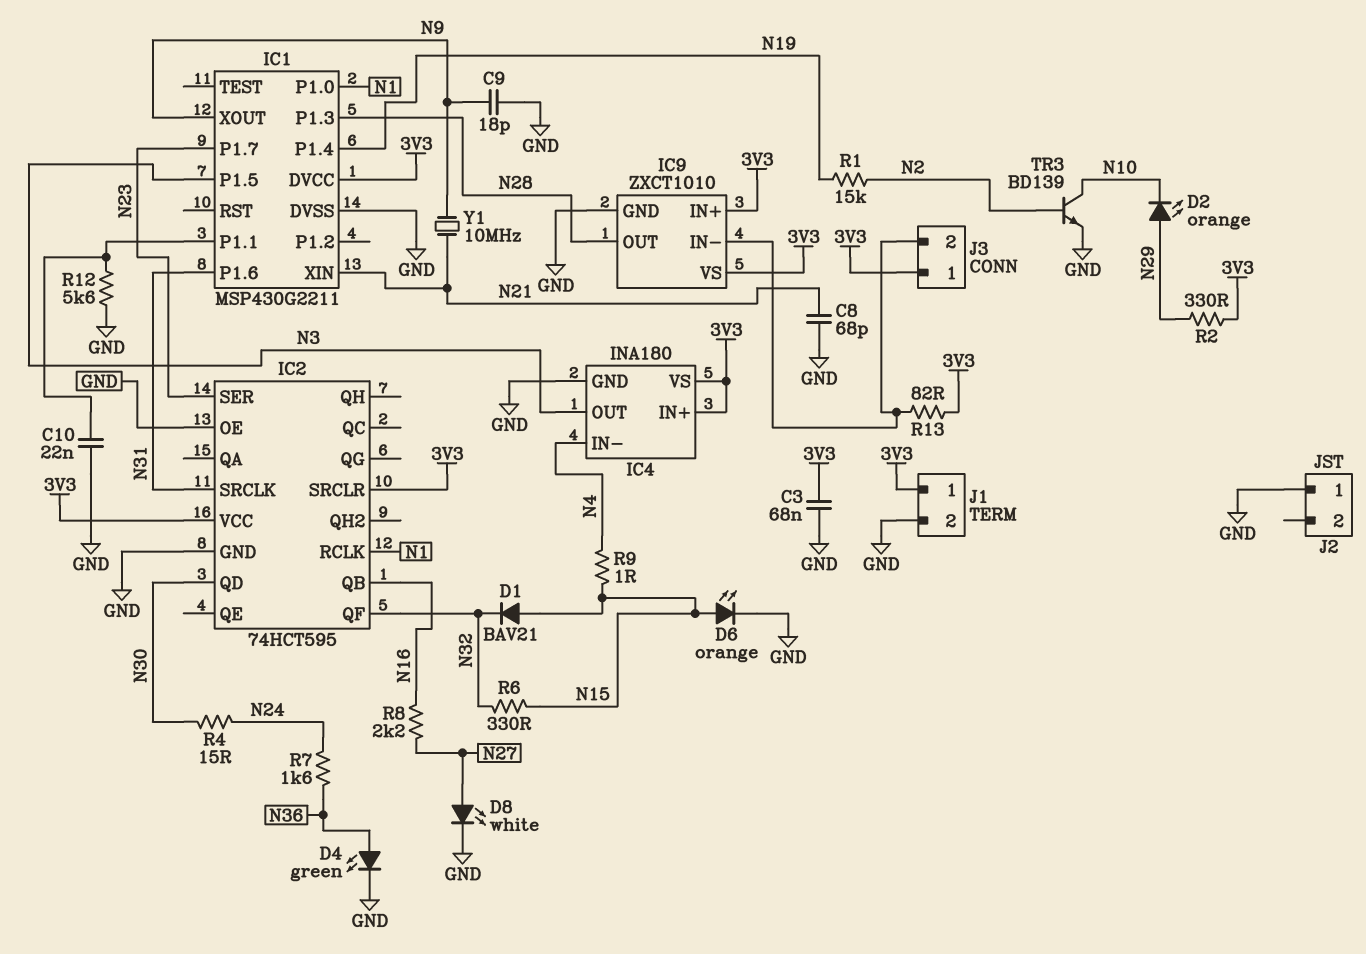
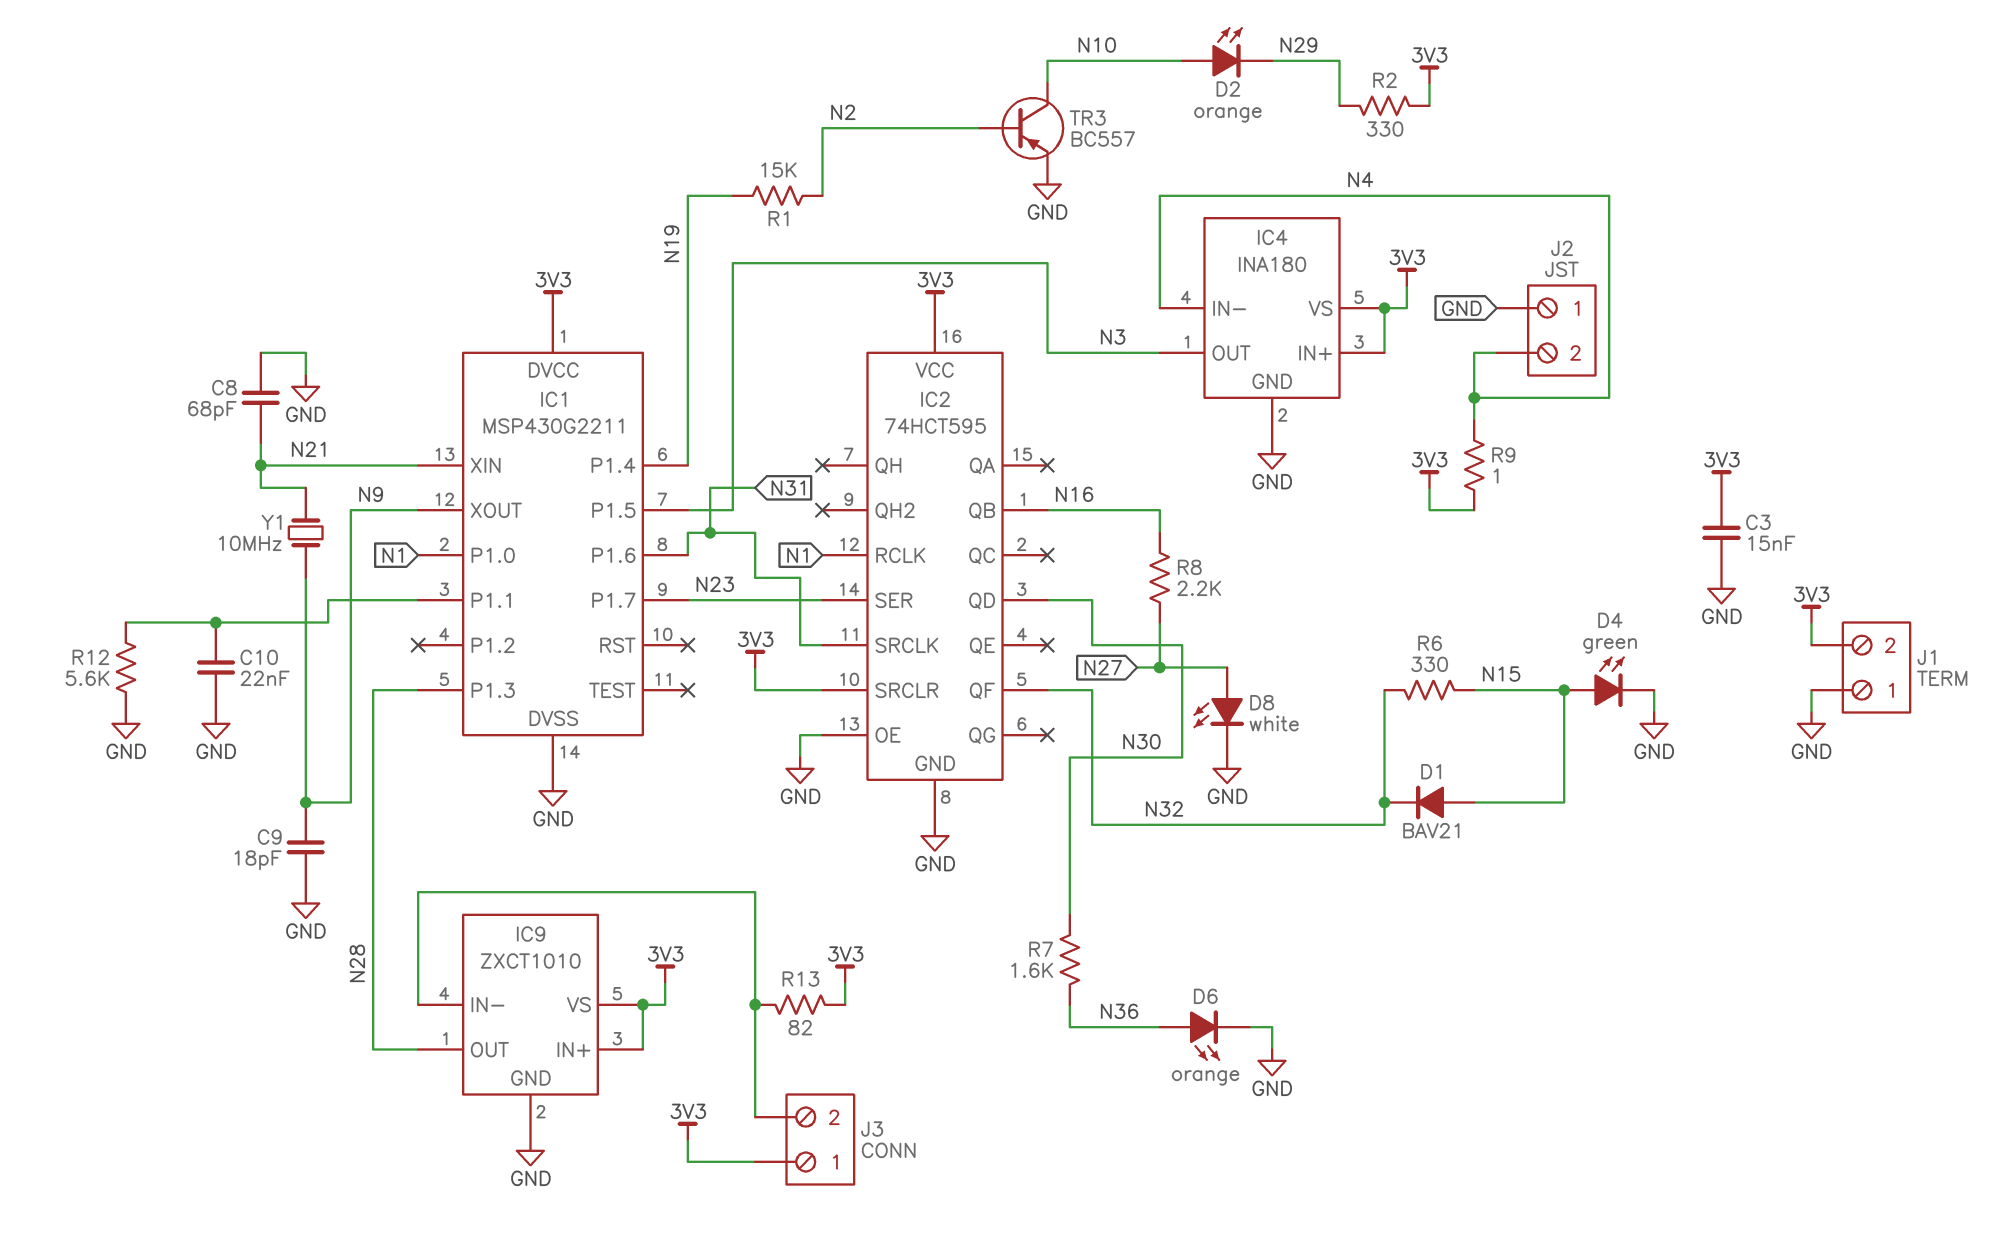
C3: 68nF (3V3, GND) -> 15nF (3V3, GND)
D2: LED orange (A N29, K N10) -> LED orange (A N10, K N29)
D4: LED green (A N36, K GND) -> LED green (A N15, K GND)
D6: LED orange (A N15, K GND) -> LED orange (A N36, K GND)
J1 pin 1: 3V3 -> GND
J1 pin 2: GND -> 3V3
J2 pin 2: none -> N4
R4: 15 (N24, N30) -> none
R7: 1.6k (N24, N36) -> 1.6k (N30, N36)
R9: 1 (N4, N15) -> 1 (3V3, N4)
TR3: NPN BD139 (B N2, C N10, E GND) -> PNP BC557 (B N2, C N10, E GND)

